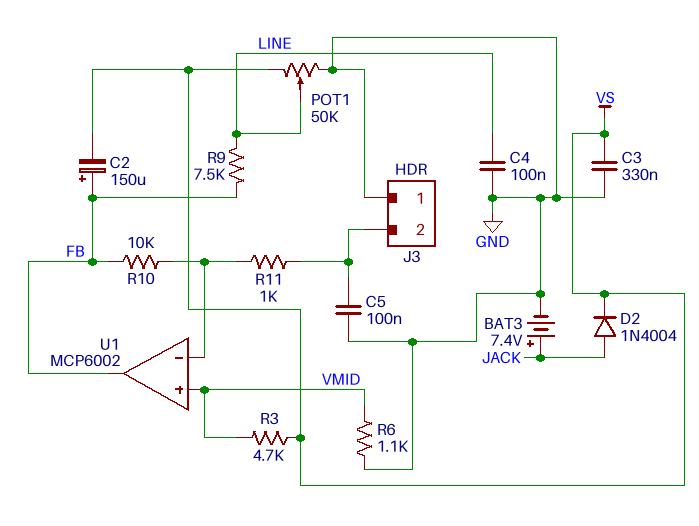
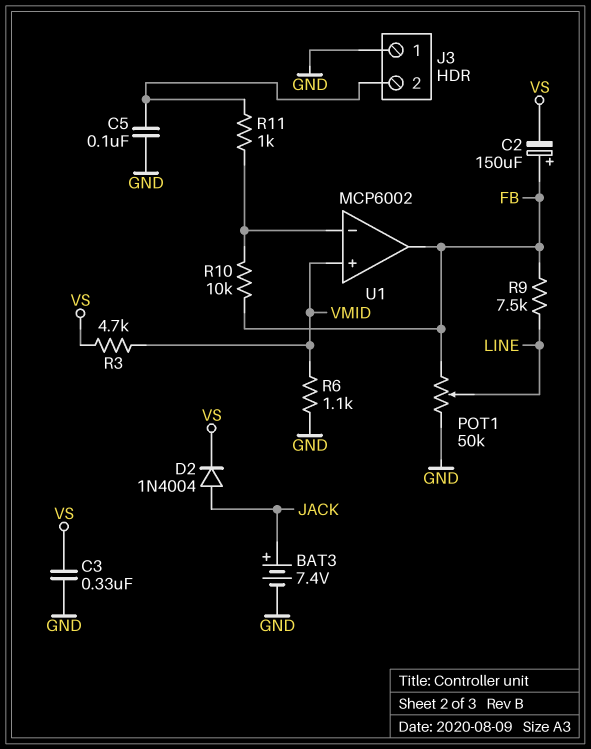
C4: 100nF (GND, LINE) -> none
POT1: 50k (GND, VS, wiper LINE) -> 50k (FB, GND, wiper LINE)

